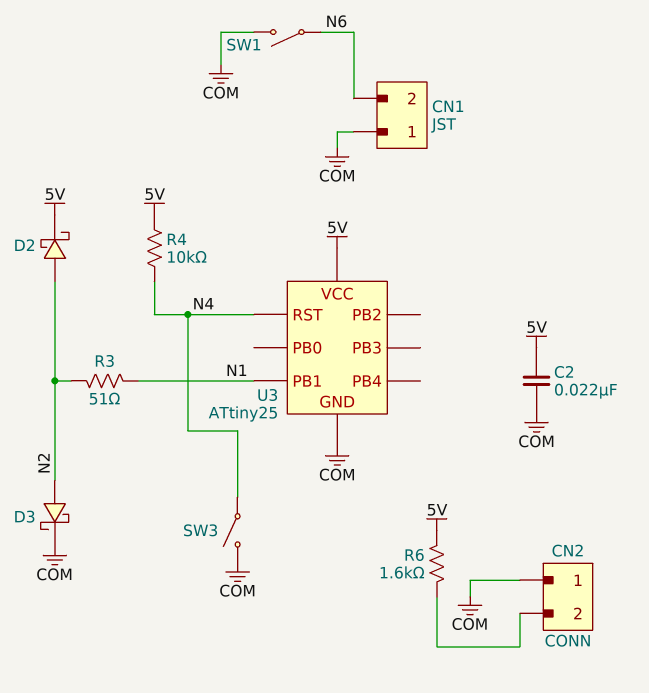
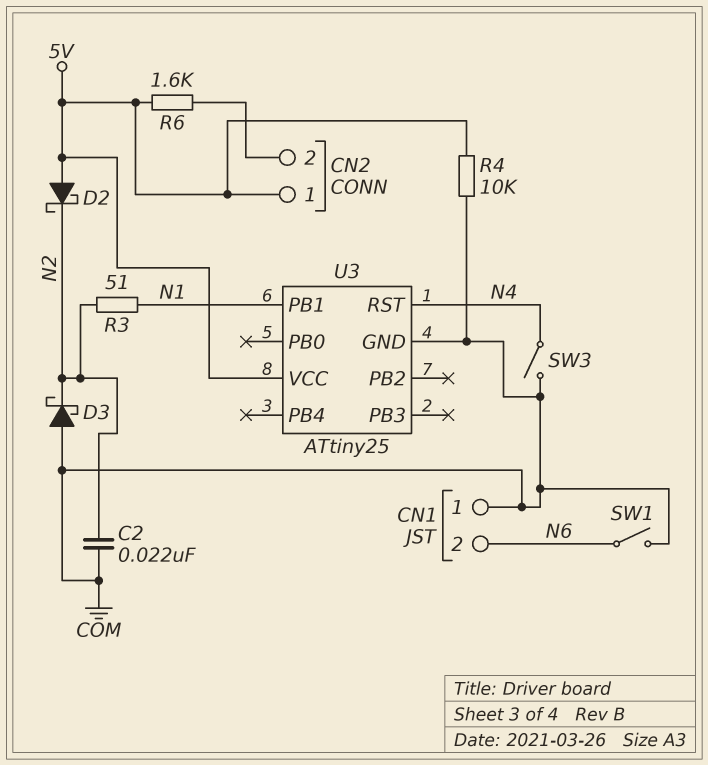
C2: 22nF (5V, COM) -> 22nF (COM, N2)
CN2 pin 1: COM -> 5V
D2: schottky (A N2, K 5V) -> schottky (A 5V, K N2)
D3: schottky (A N2, K COM) -> schottky (A COM, K N2)
R4: 10k (5V, N4) -> 10k (5V, COM)

